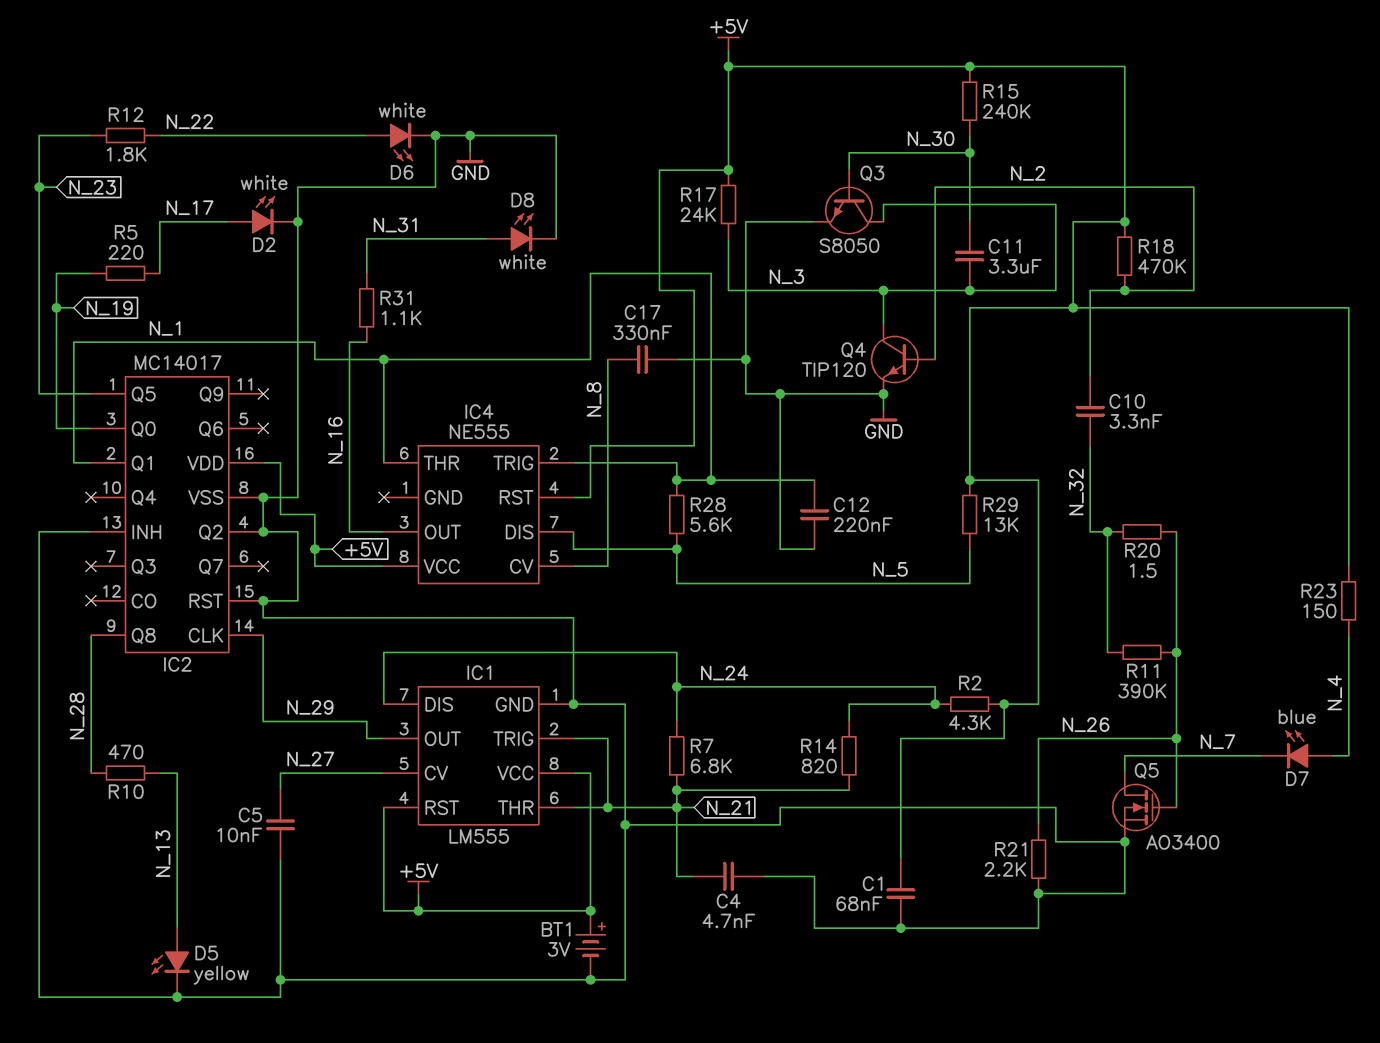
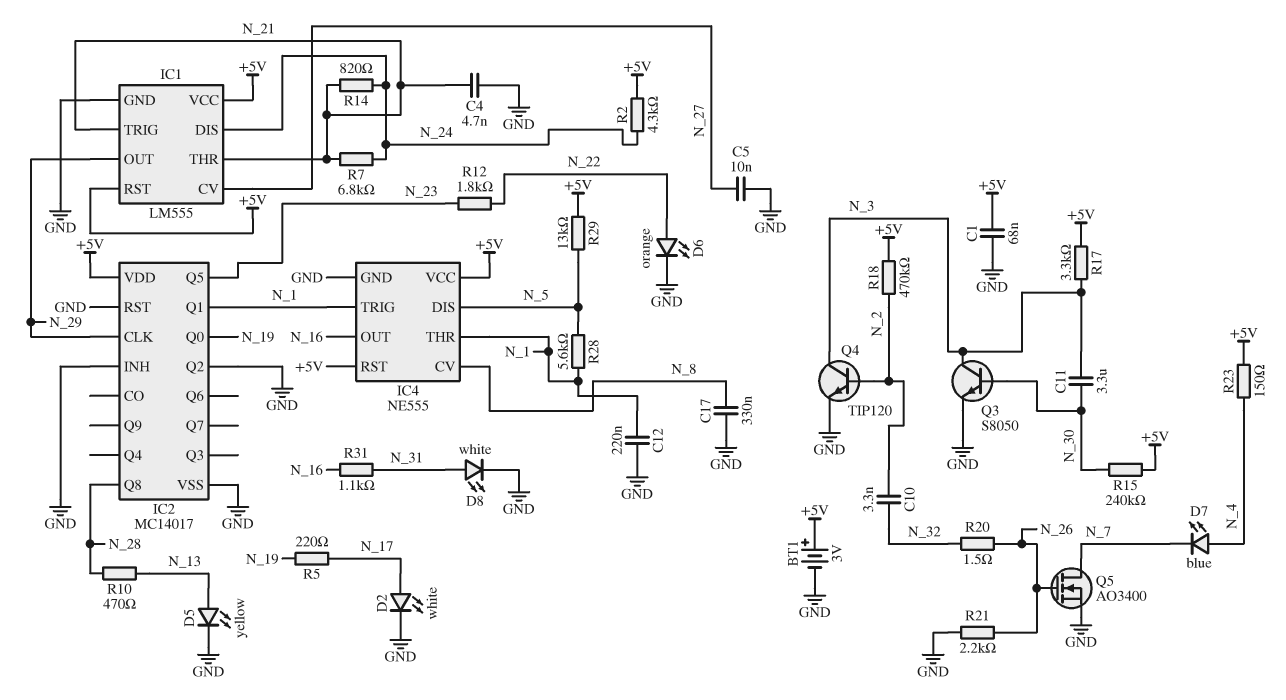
D6: LED white (A N_22, K GND) -> LED orange (A N_22, K GND)
IC4 pin GND: none -> GND
R11: 390k (N_26, N_32) -> none
R17: 24k (+5V, N_3) -> 3.3k (+5V, N_3)

